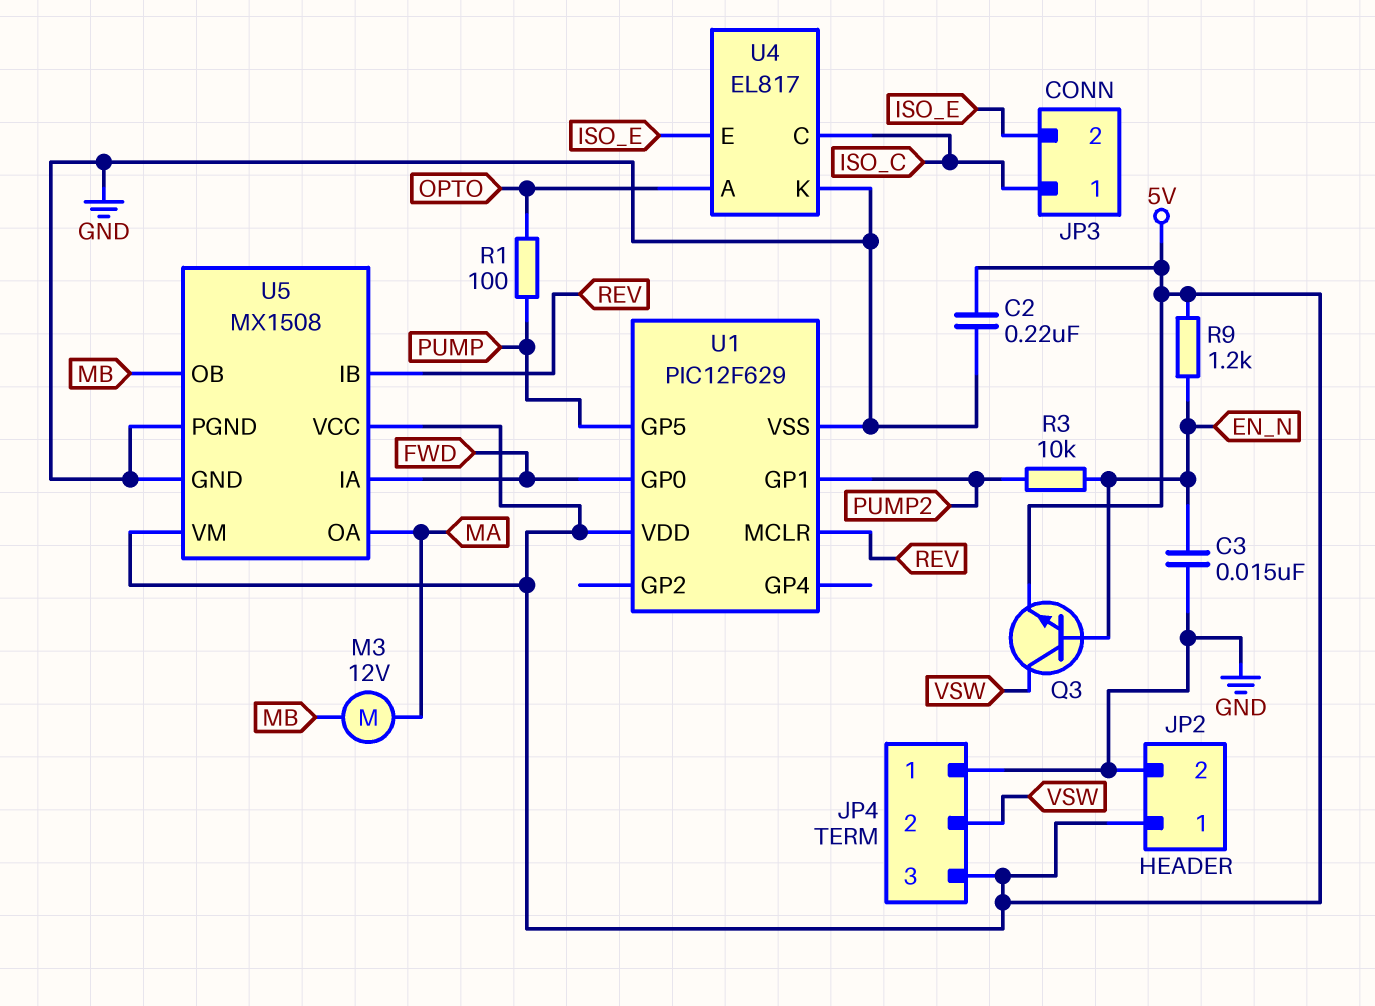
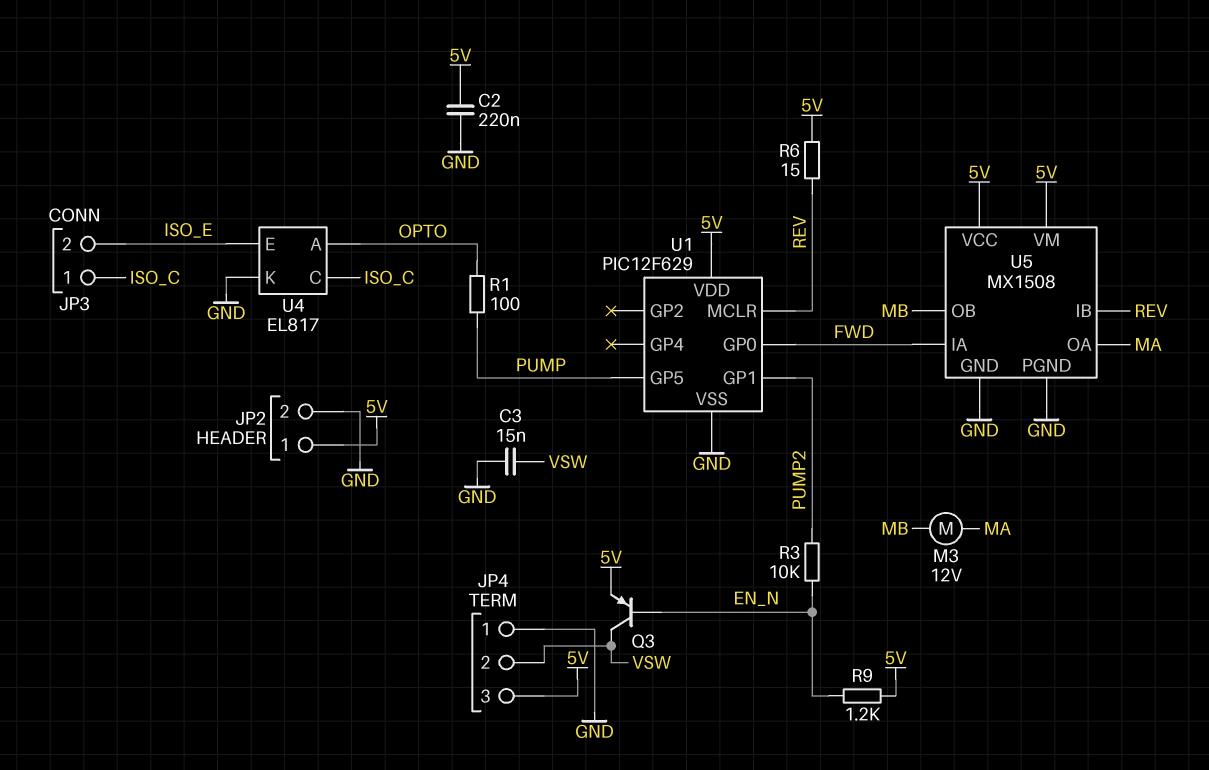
C3: 15nF (EN_N, GND) -> 15nF (GND, VSW)
Q3: NPN (B EN_N, C VSW, E 5V) -> PNP (B EN_N, C VSW, E 5V)
R6: none -> 15 (5V, REV)

